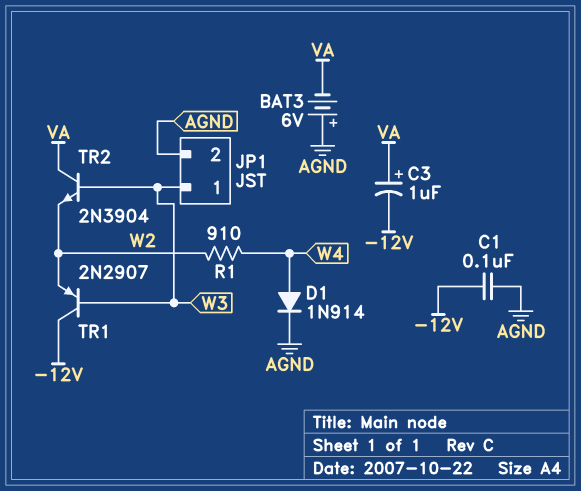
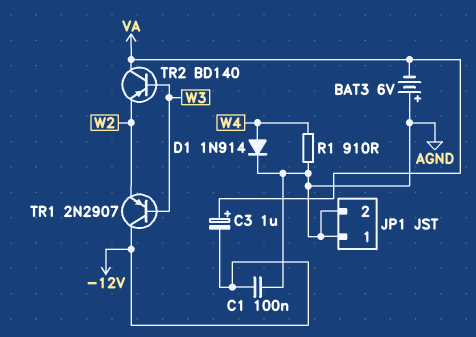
JP1 pin 1: W3 -> AGND
R1: 910 (W2, W4) -> 910 (AGND, W4)
TR2: NPN 2N3904 (B W3, C VA, E W2) -> PNP BD140 (B W3, C VA, E W2)

